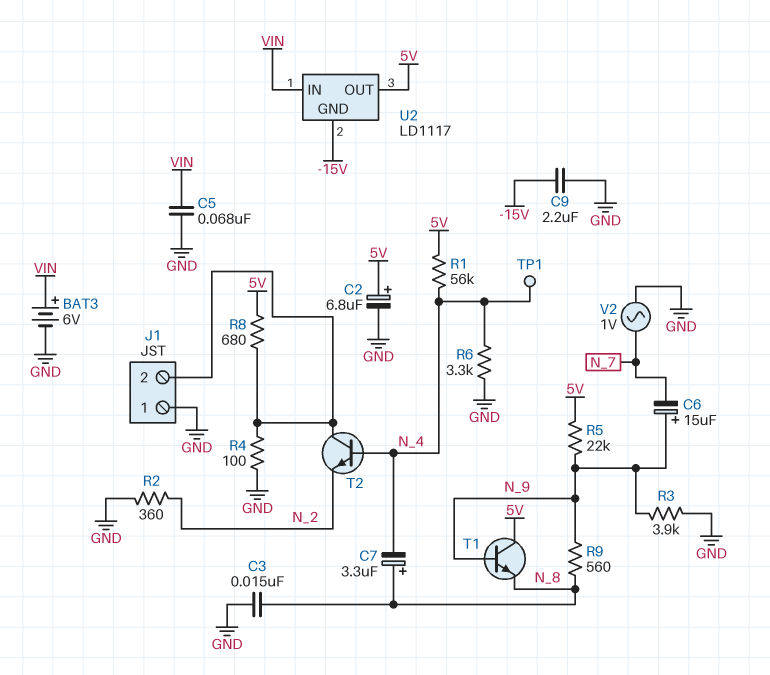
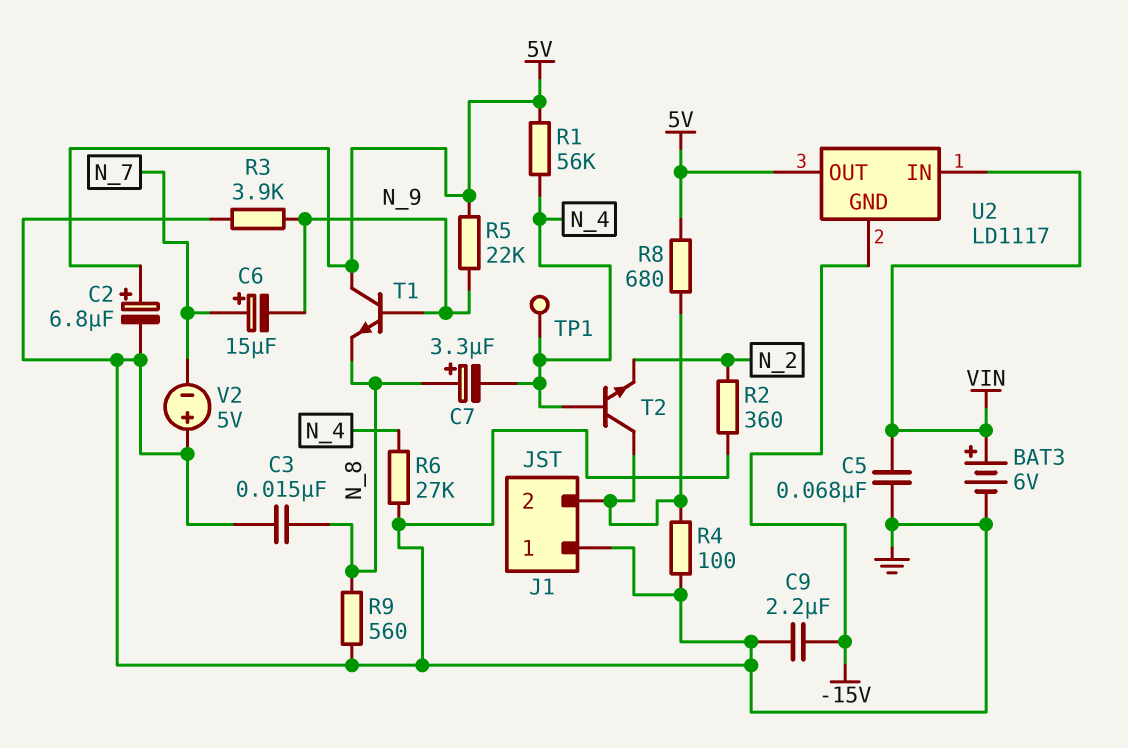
C6: 15uF (plus N_9, minus N_7) -> 15uF (plus N_7, minus N_9)
R6: 3.3k (GND, N_4) -> 27k (GND, N_4)
R9: 560 (N_8, N_9) -> 560 (GND, N_8)
V2: AC 1V (GND, N_7) -> 5V (plus GND, minus N_7)

